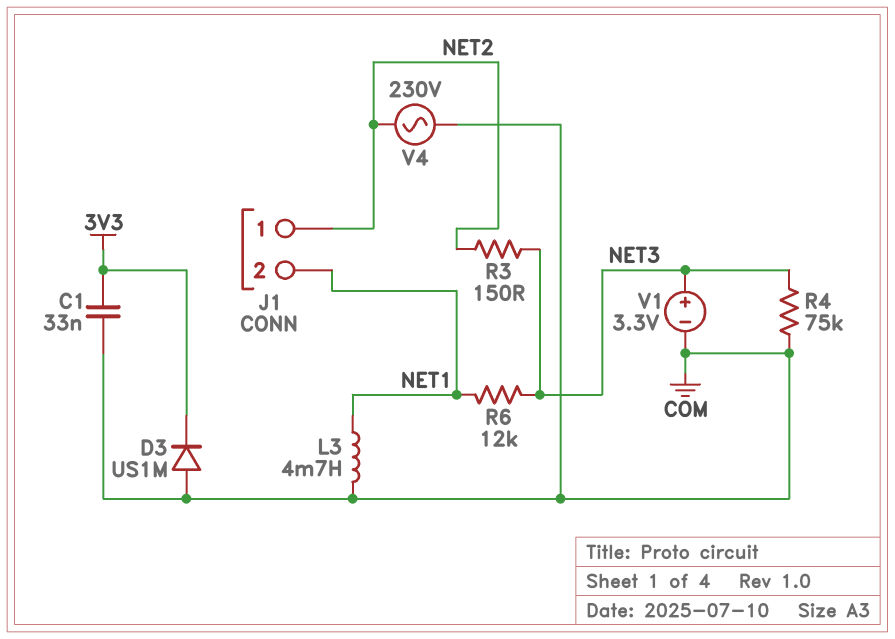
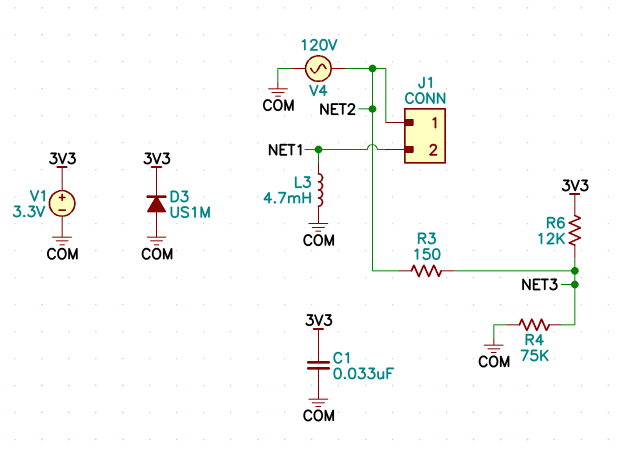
R6: 12k (NET1, NET3) -> 12k (3V3, NET3)
V1: 3.3V (plus NET3, minus COM) -> 3.3V (plus 3V3, minus COM)
V4: AC 230V (COM, NET2) -> AC 120V (COM, NET2)

